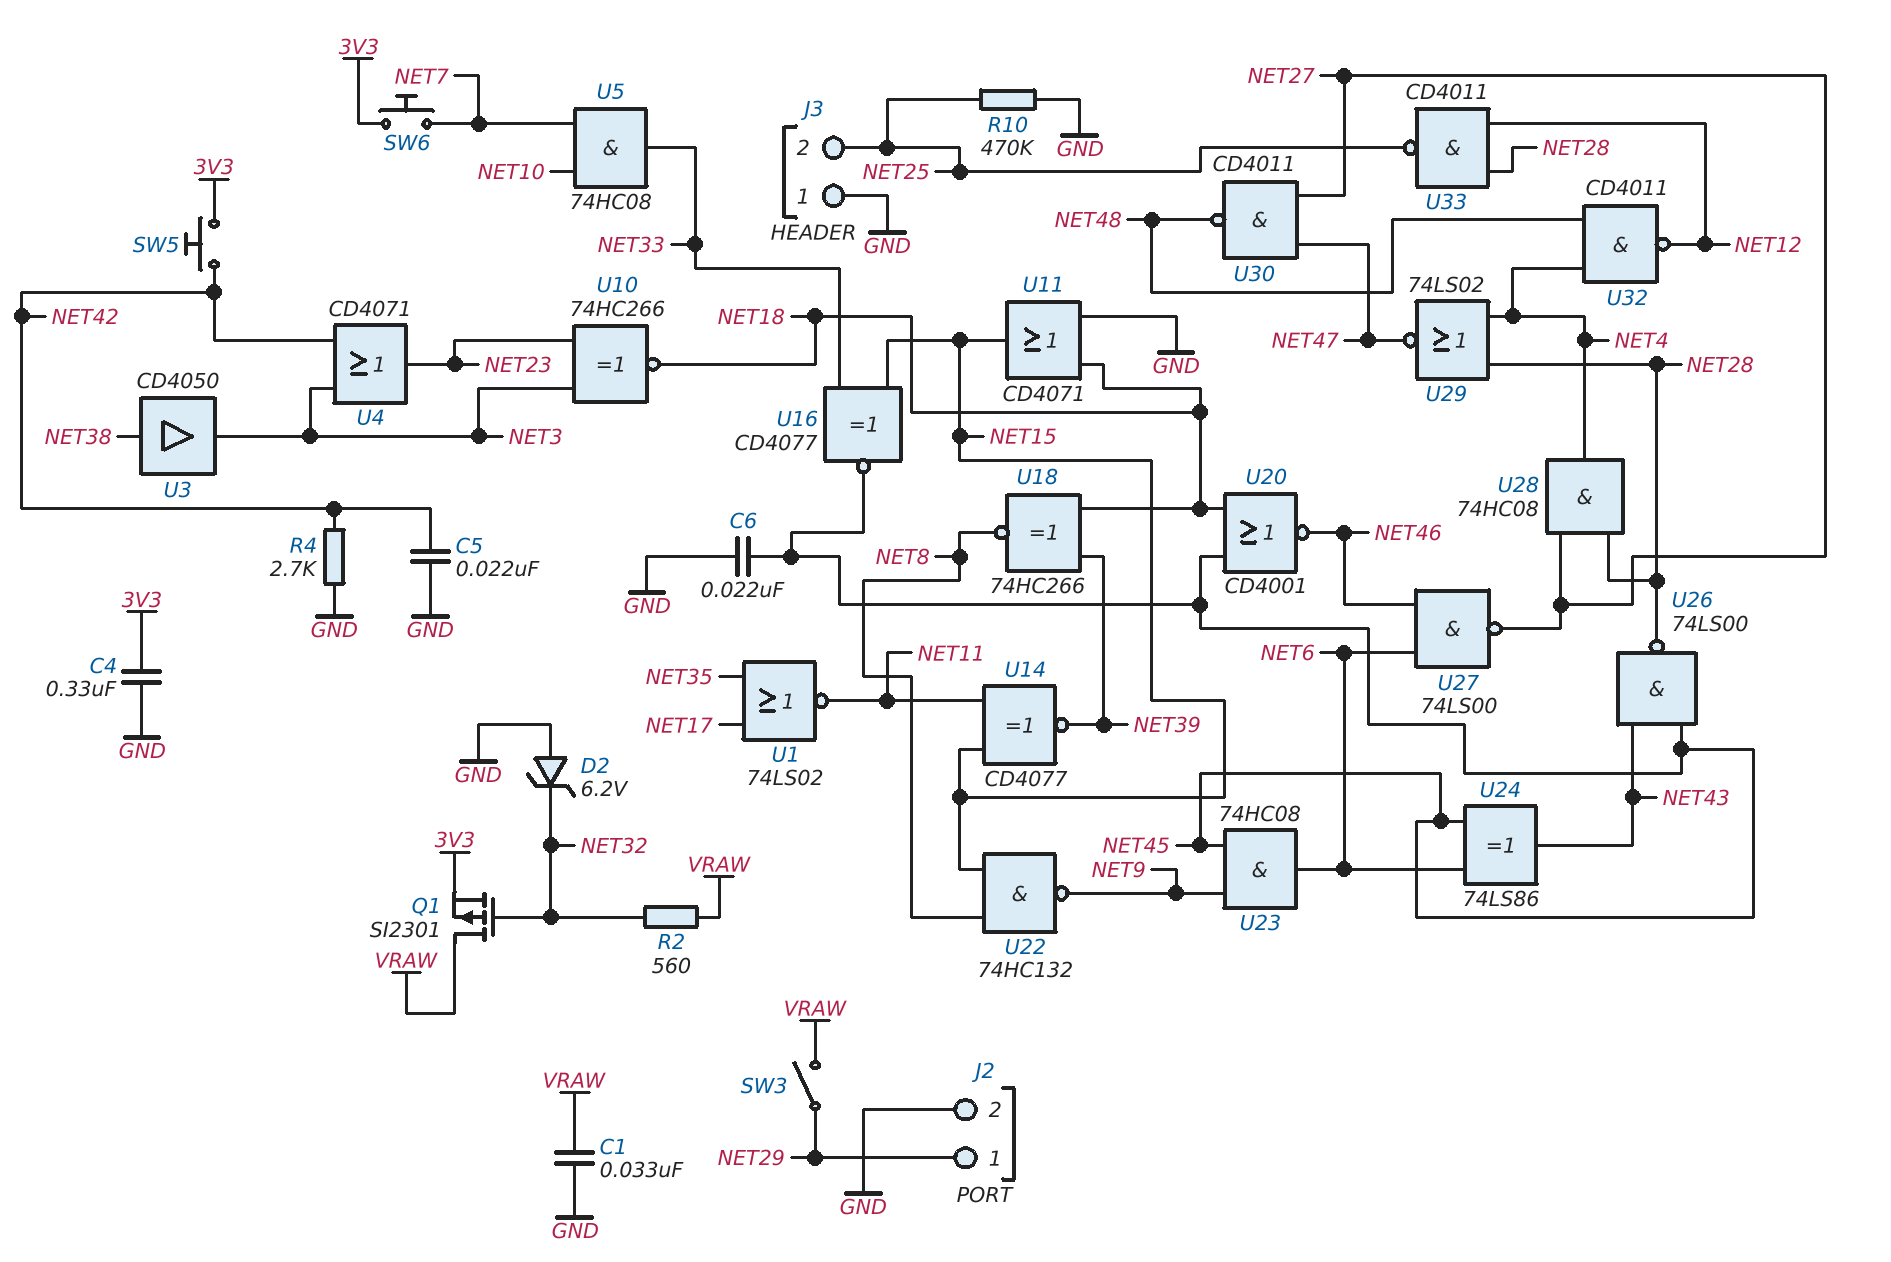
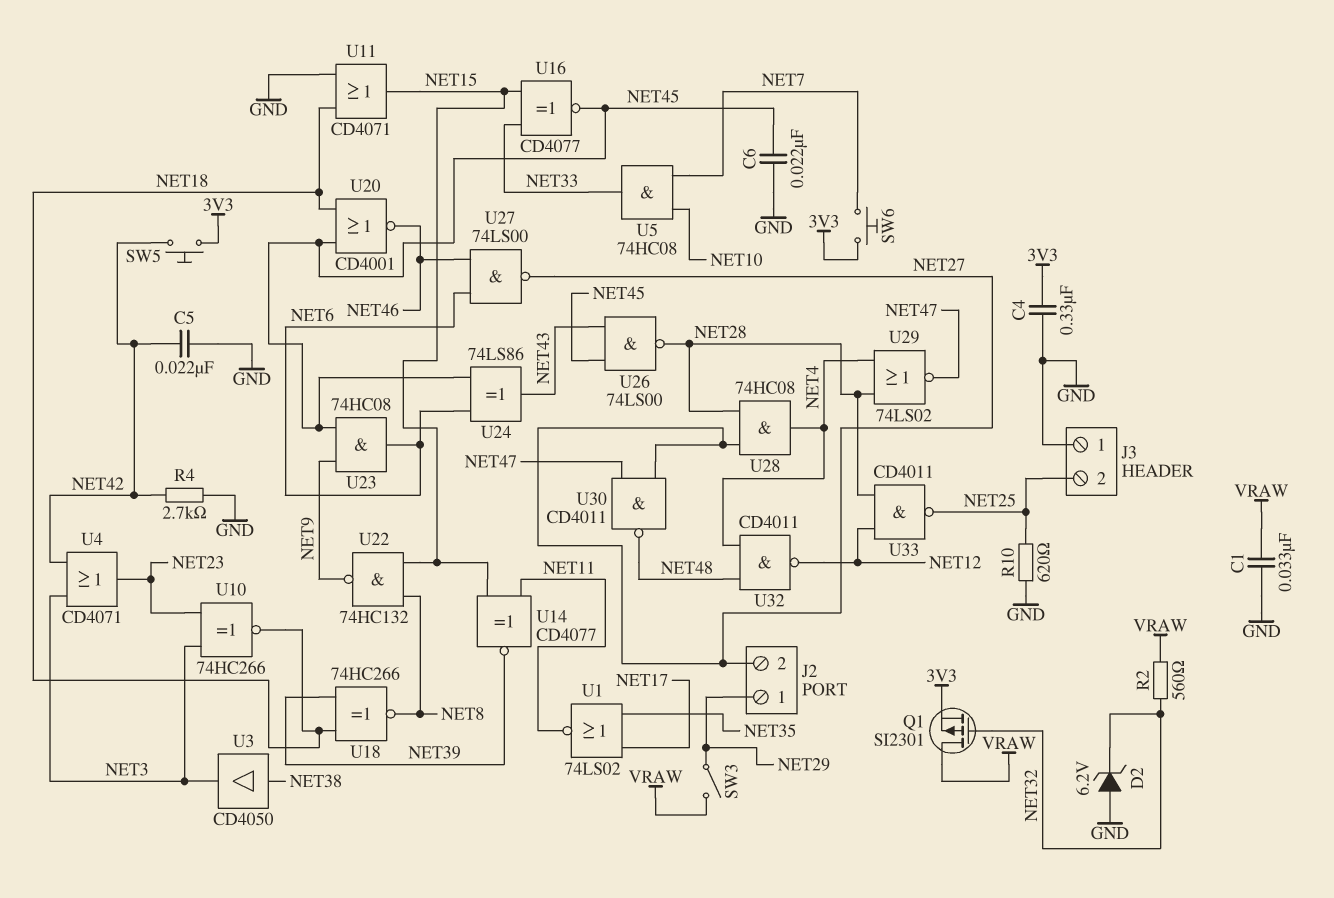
J2 pin 2: GND -> NET27
R10: 470k (GND, NET25) -> 620 (GND, NET25)

